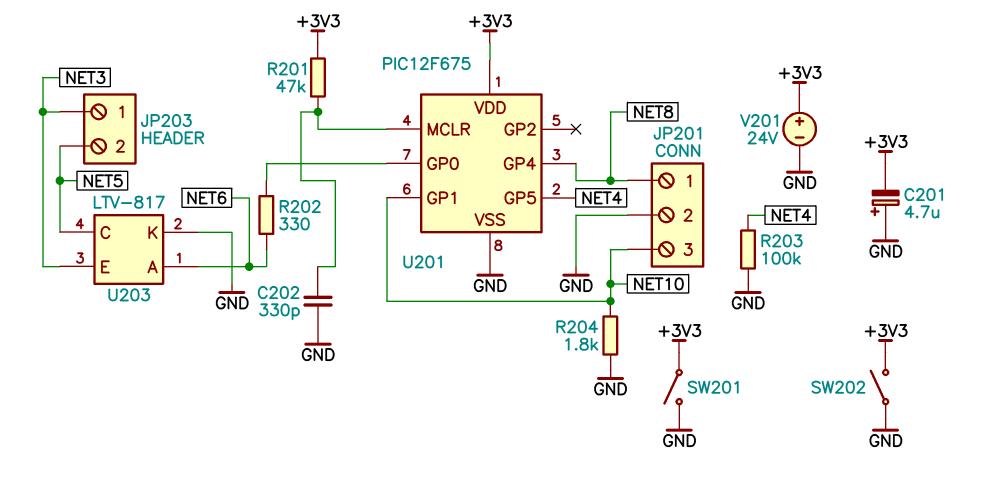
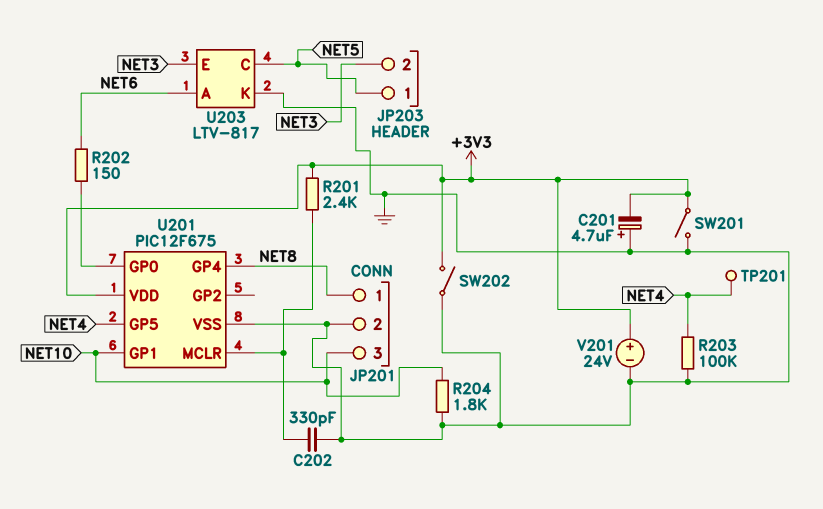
JP203 pin 1: NET3 -> NET5
JP203 pin 2: NET5 -> NET3
R201: 47k (+3V3, U201/MCLR) -> 2.4k (+3V3, U201/MCLR)
R202: 330 (NET6, U201/GP0) -> 150 (NET6, U201/GP0)
TP201: none -> test point (NET4)

